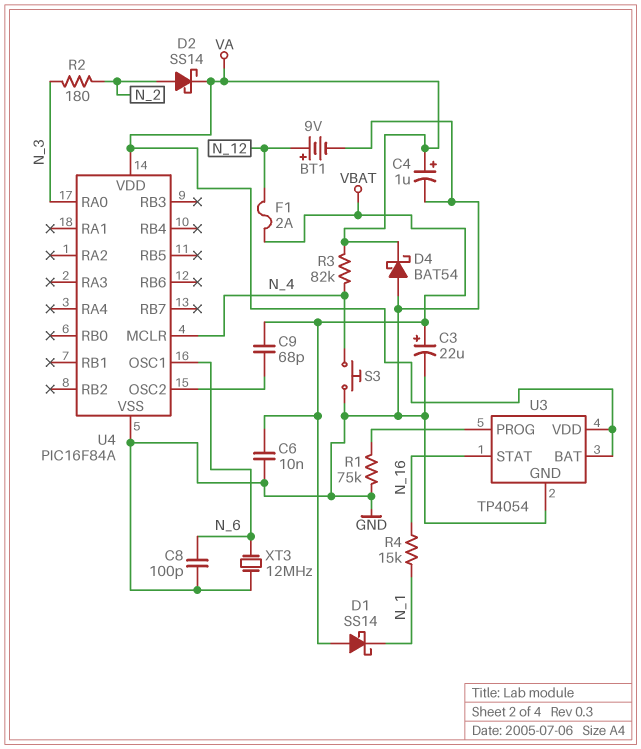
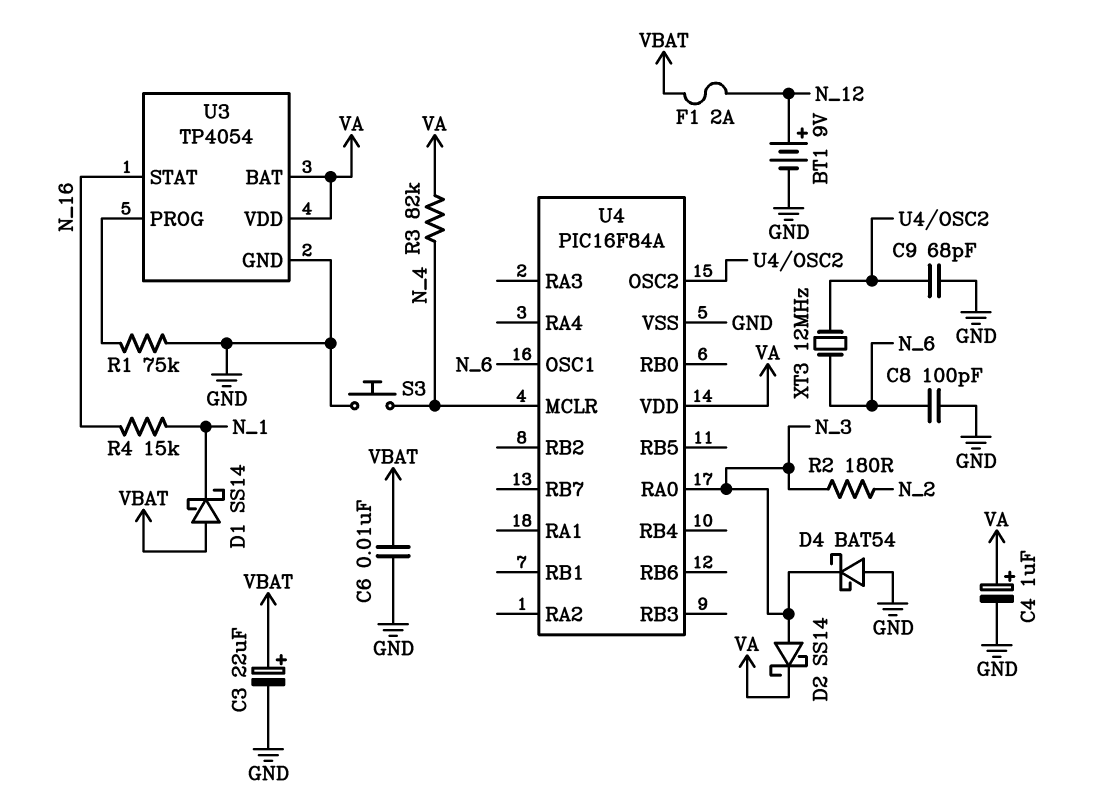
C9: 68pF (U4/OSC2, VBAT) -> 68pF (GND, U4/OSC2)
D2: schottky SS14 (A N_2, K VA) -> schottky SS14 (A N_3, K VA)
D4: schottky BAT54 (A GND, K VA) -> schottky BAT54 (A GND, K N_3)
XT3: 12MHz (GND, N_6) -> 12MHz (N_6, U4/OSC2)

